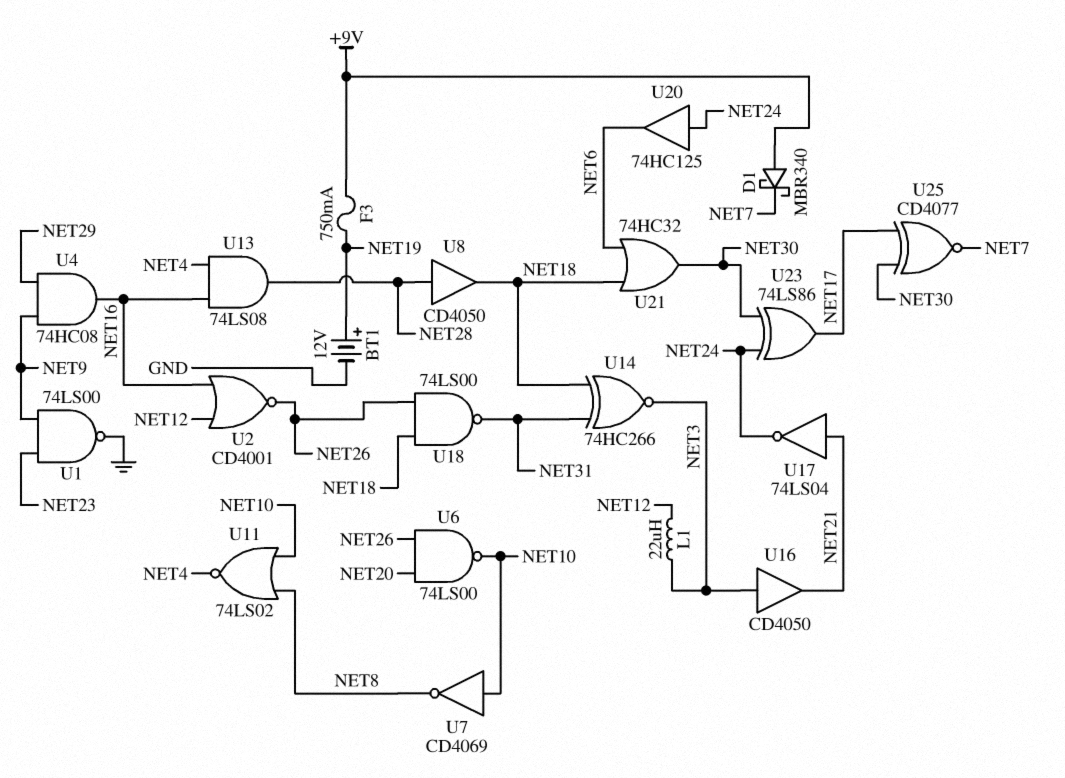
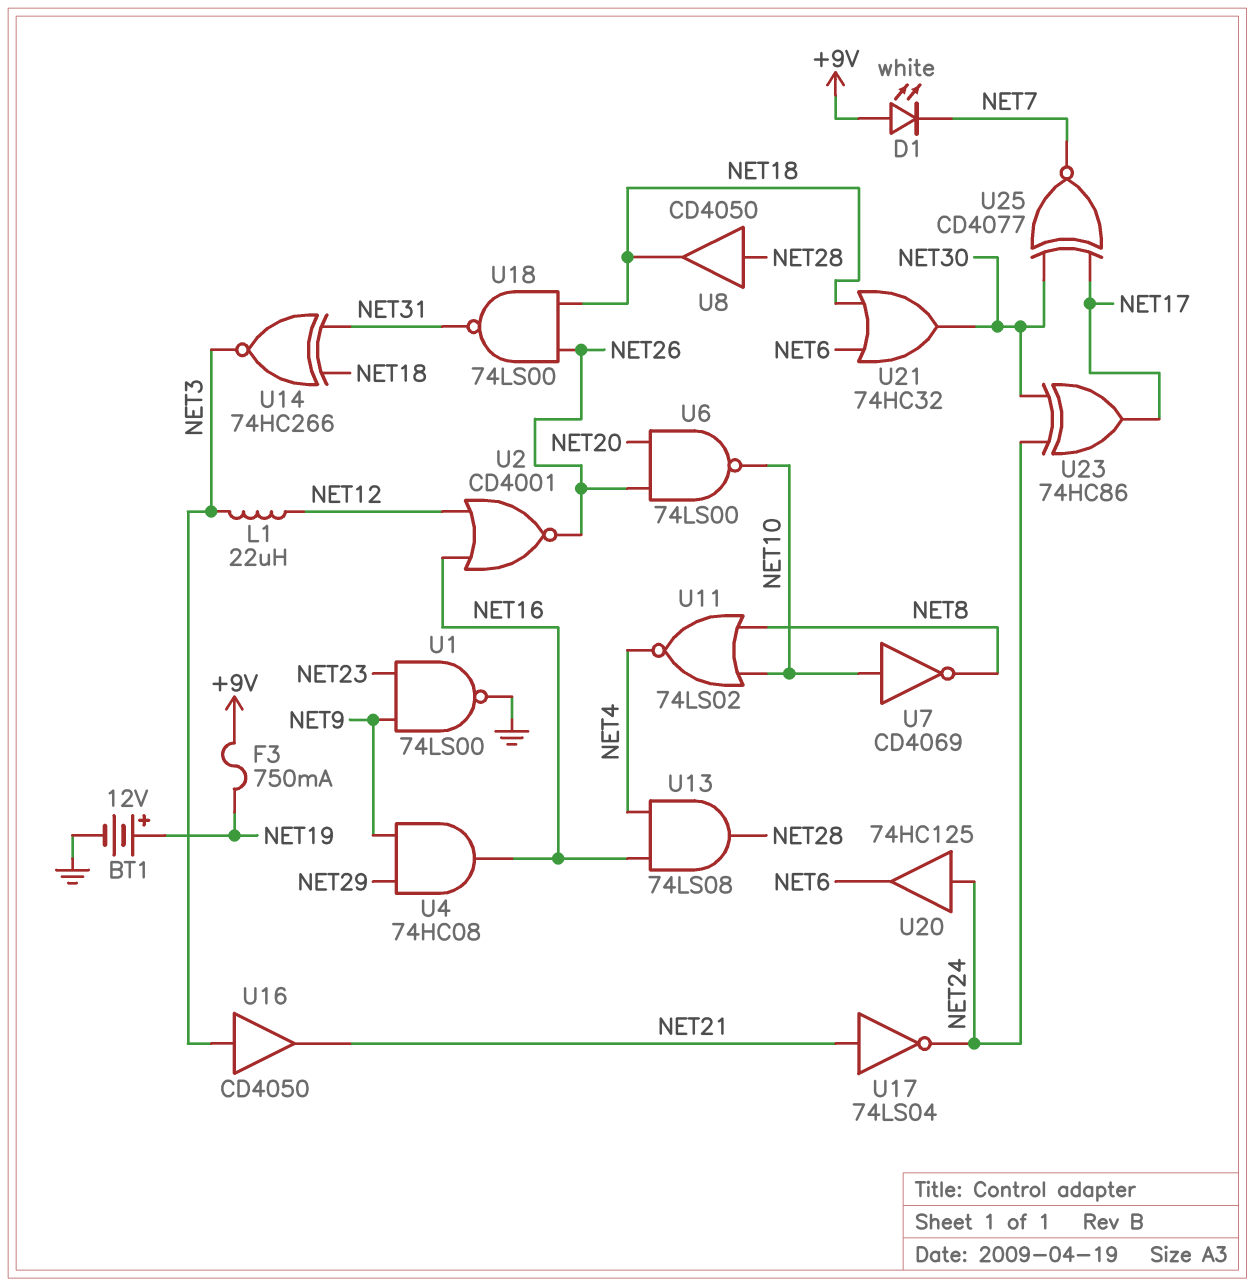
D1: schottky MBR340 (A +9V, K NET7) -> LED white (A +9V, K NET7)
U23: XOR 74LS86 (in NET24, in NET30, out NET17) -> XOR 74HC86 (in NET24, in NET30, out NET17)

